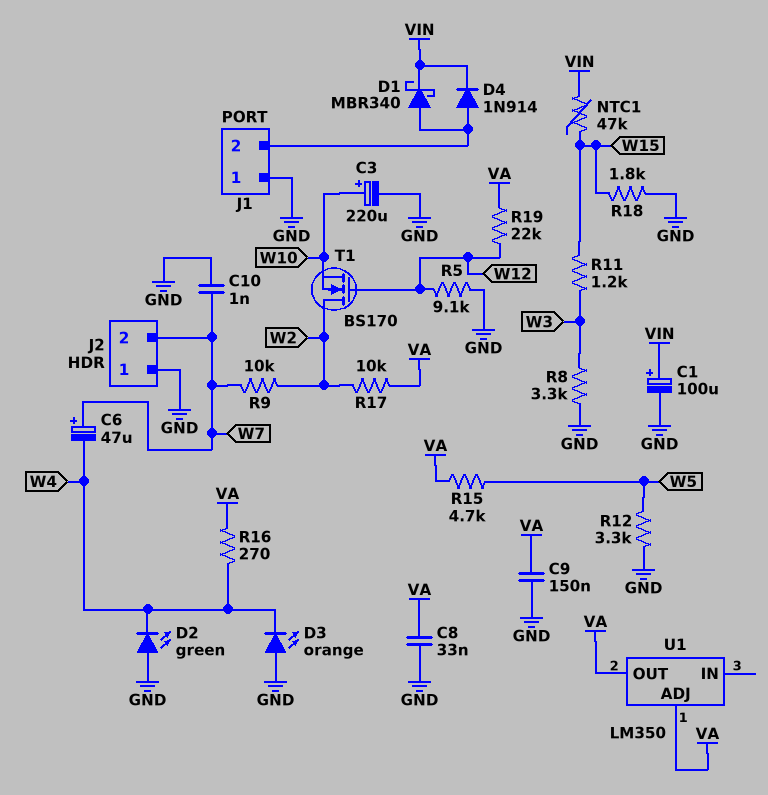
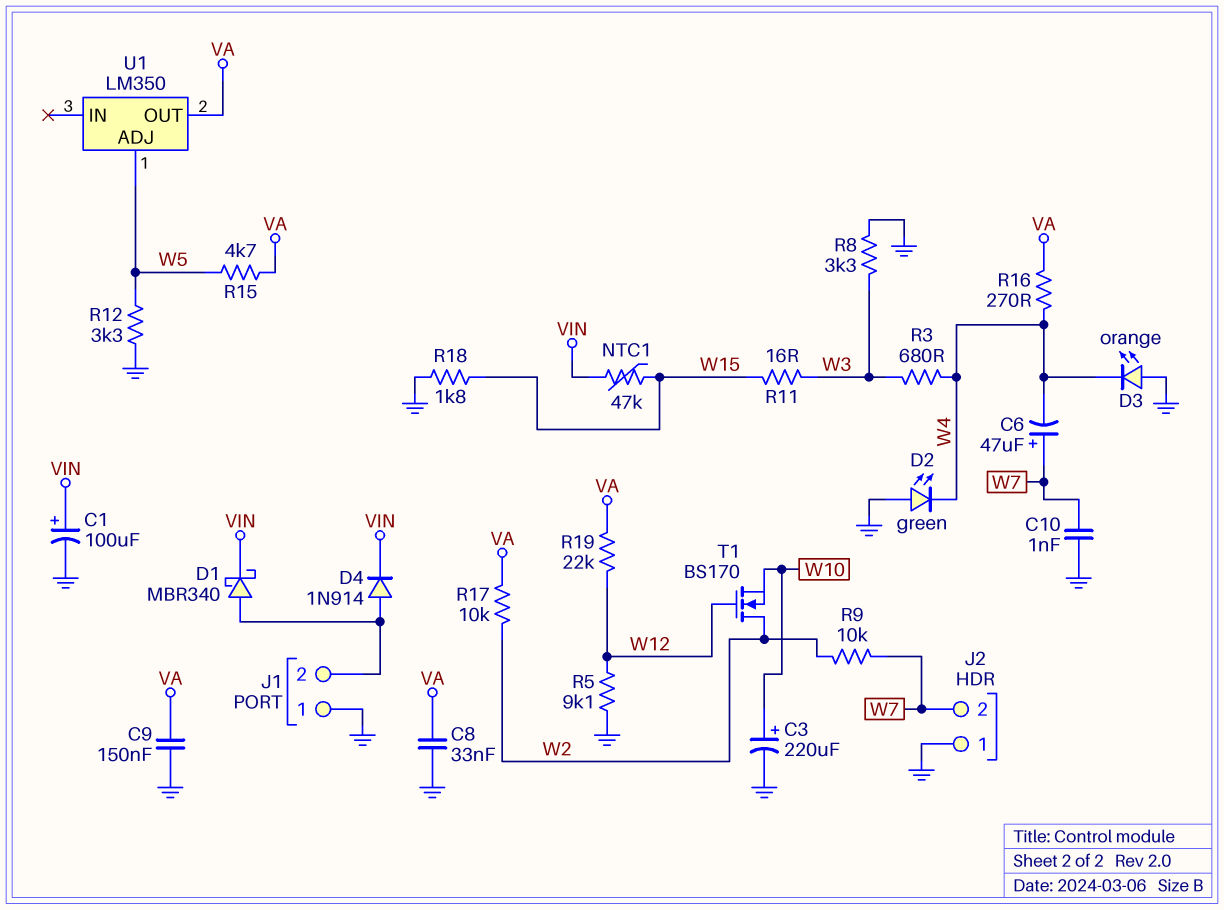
R3: none -> 680 (W3, W4)
R11: 1.2k (W3, W15) -> 16 (W3, W15)
U1 pin ADJ: VA -> W5

